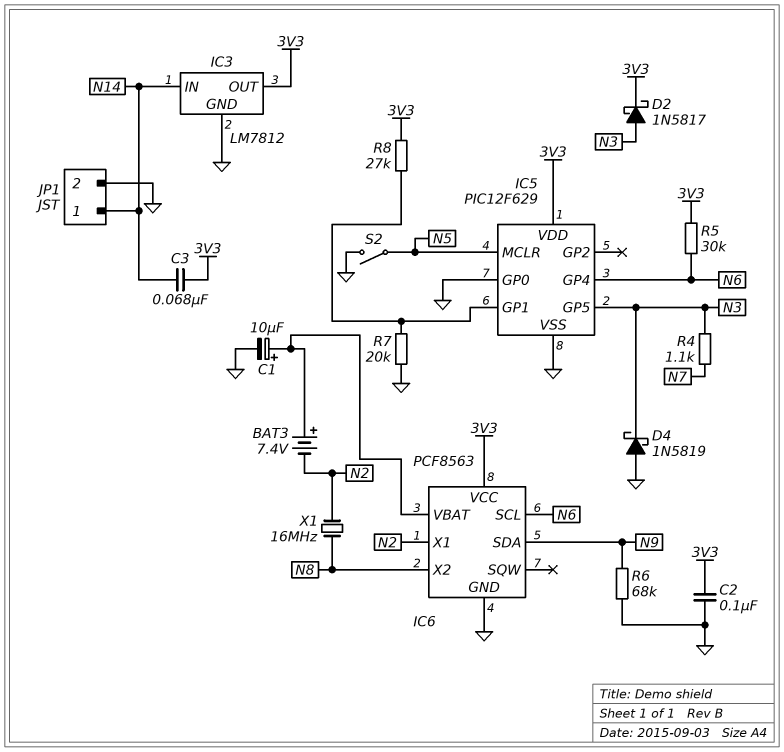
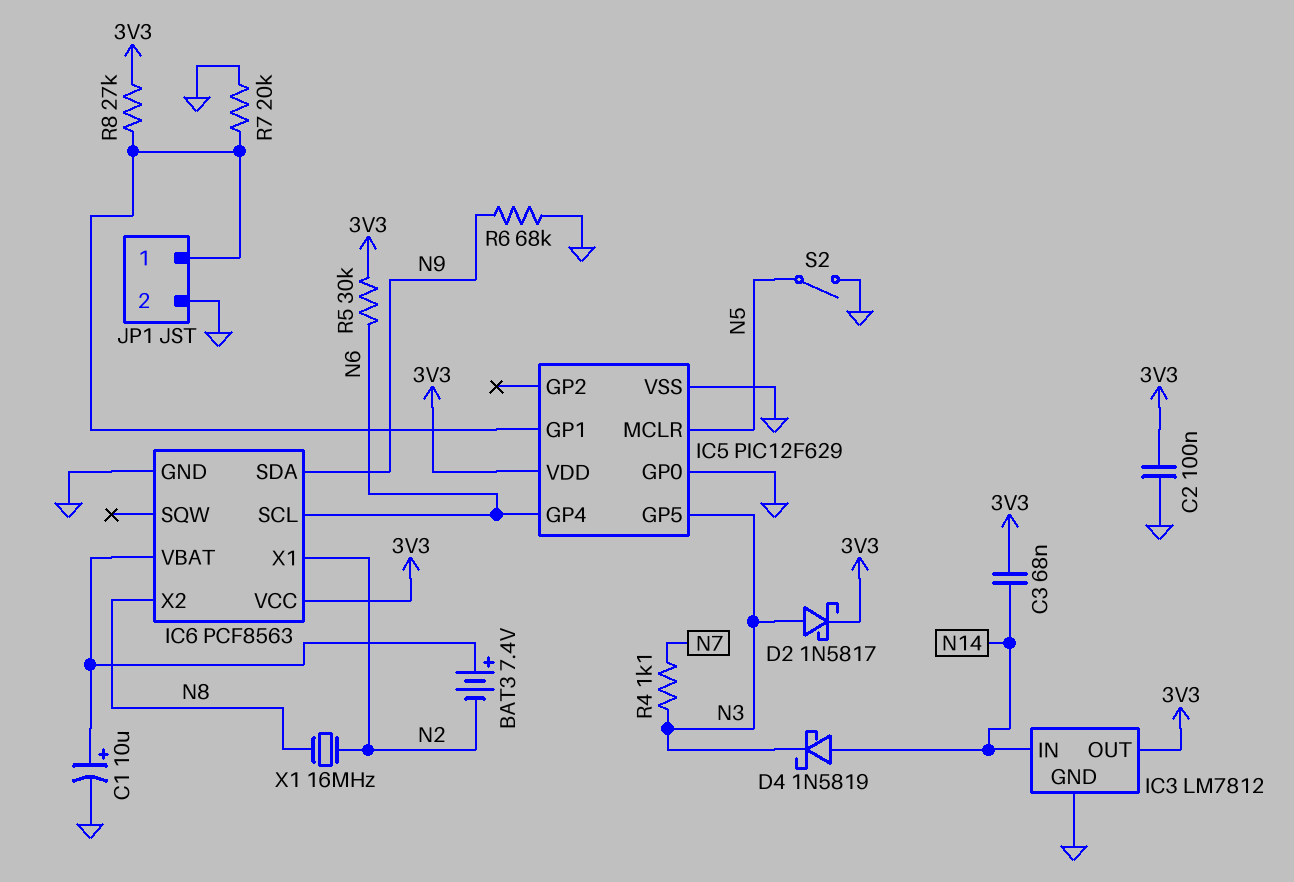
D4: schottky 1N5819 (A GND, K N3) -> schottky 1N5819 (A N14, K N3)
JP1 pin 1: N14 -> IC5/GP1

